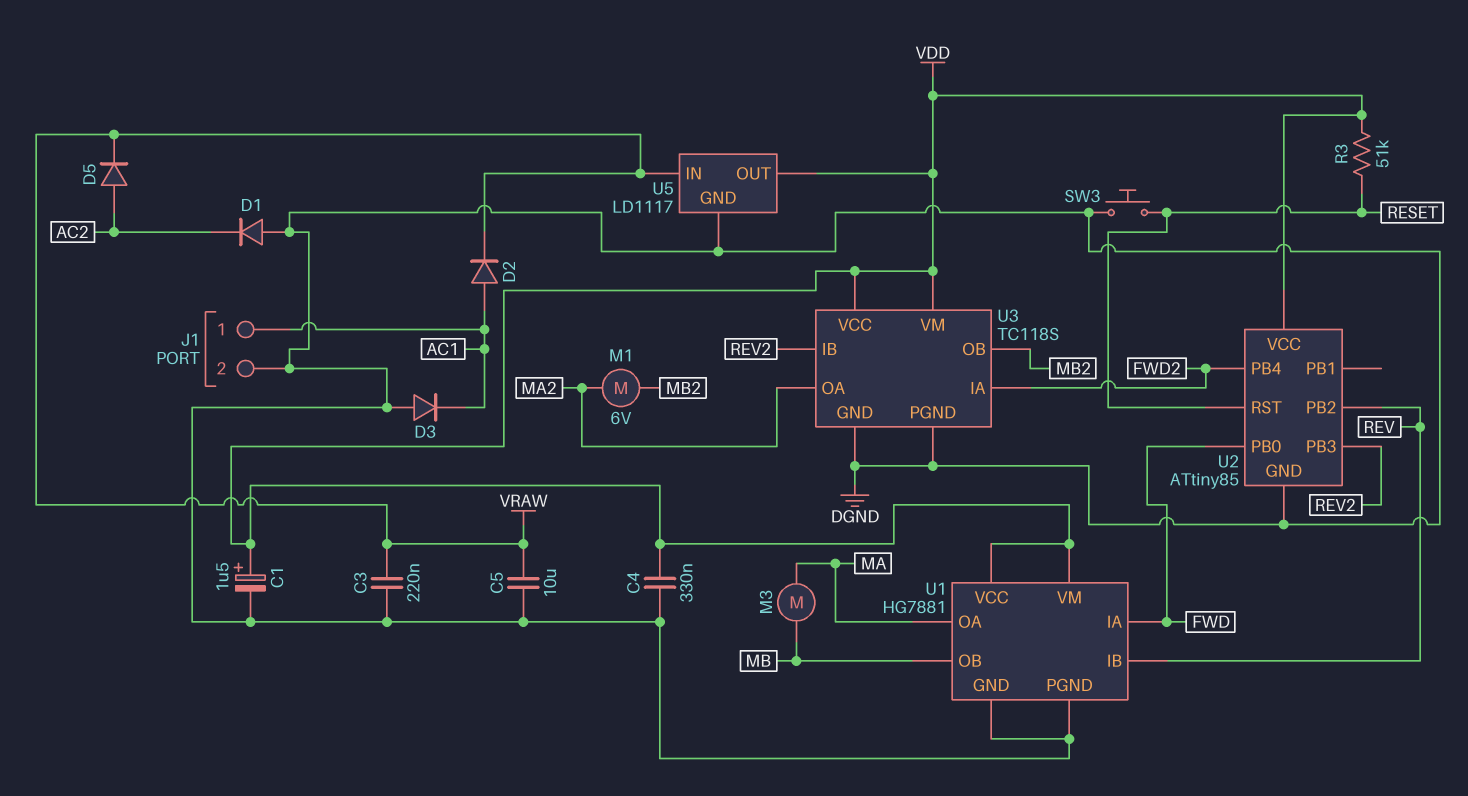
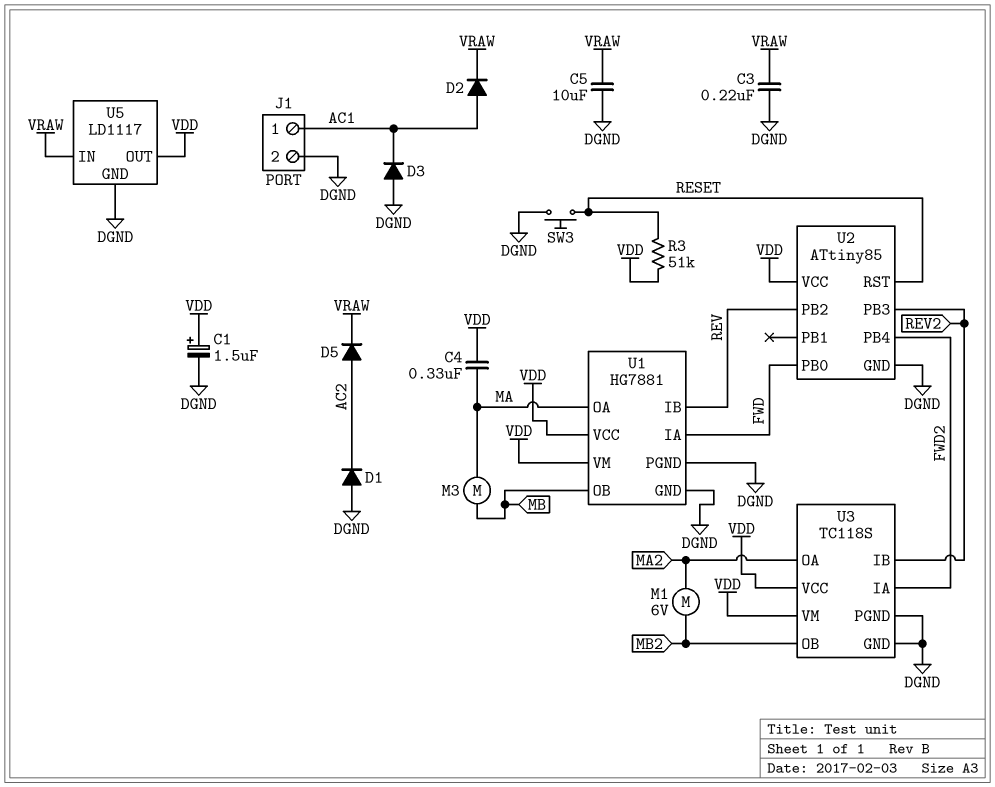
C4: 330nF (DGND, VDD) -> 330nF (MA, VDD)

